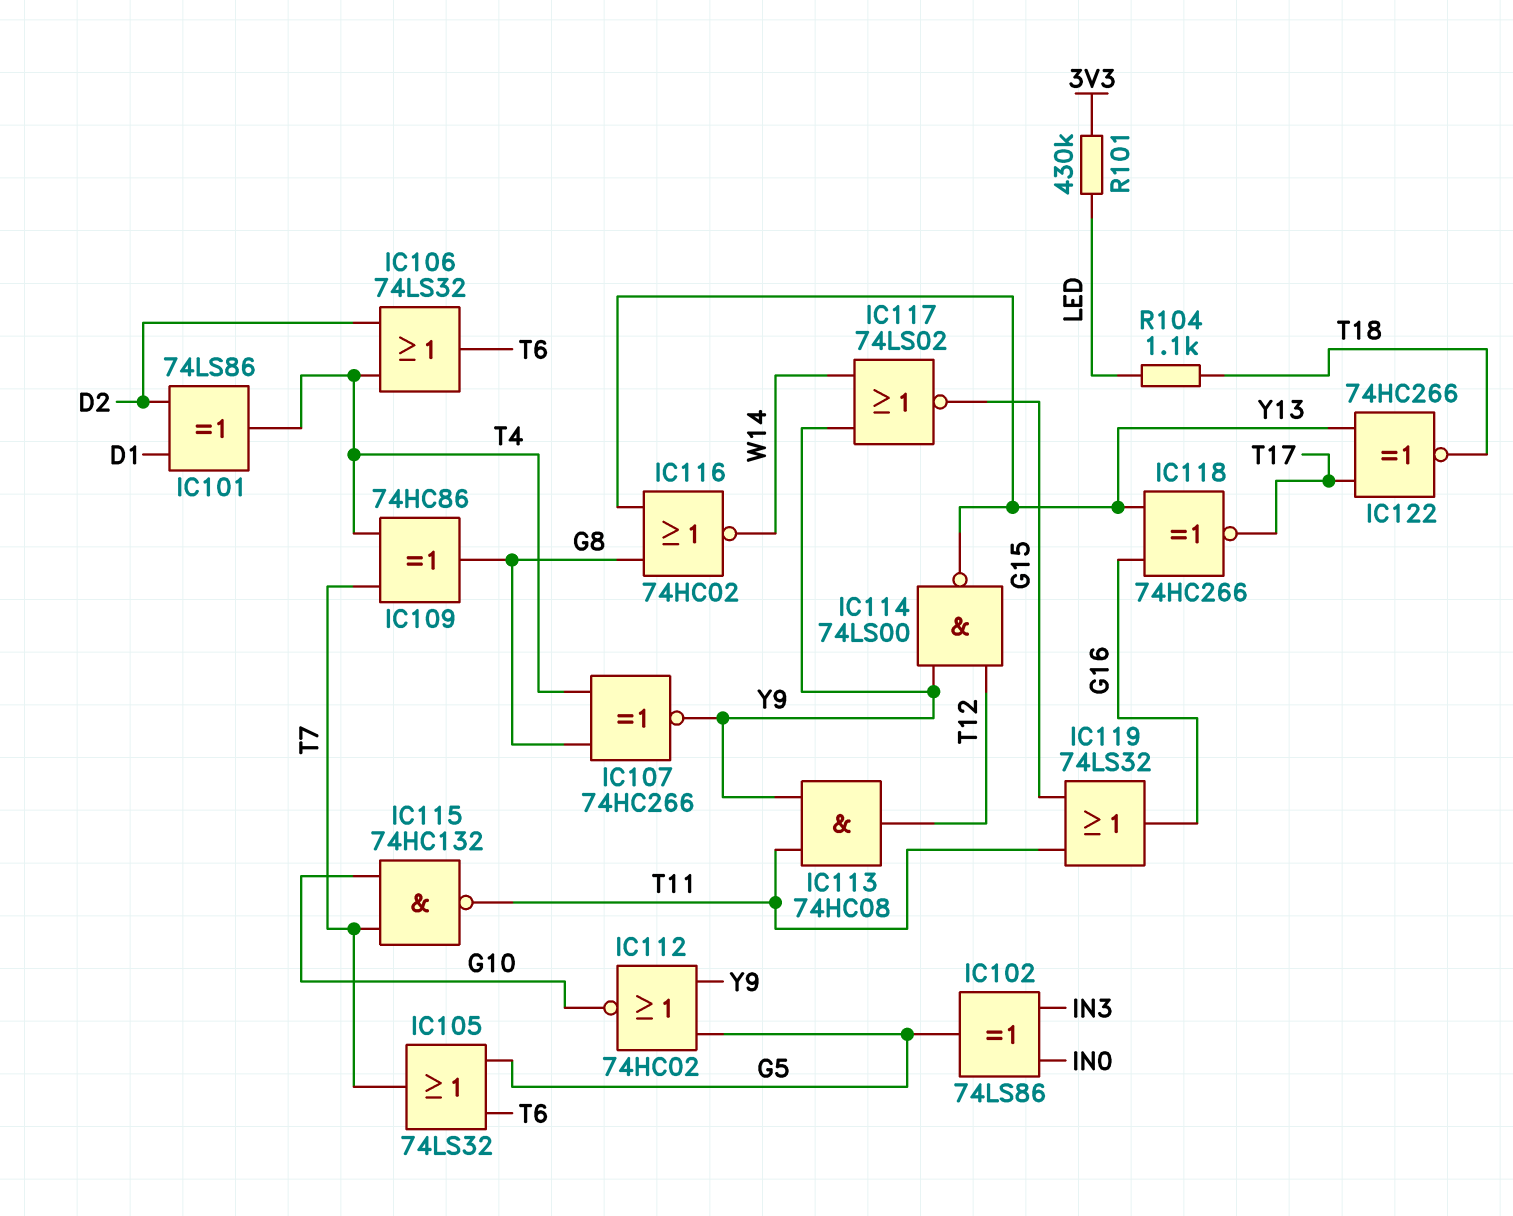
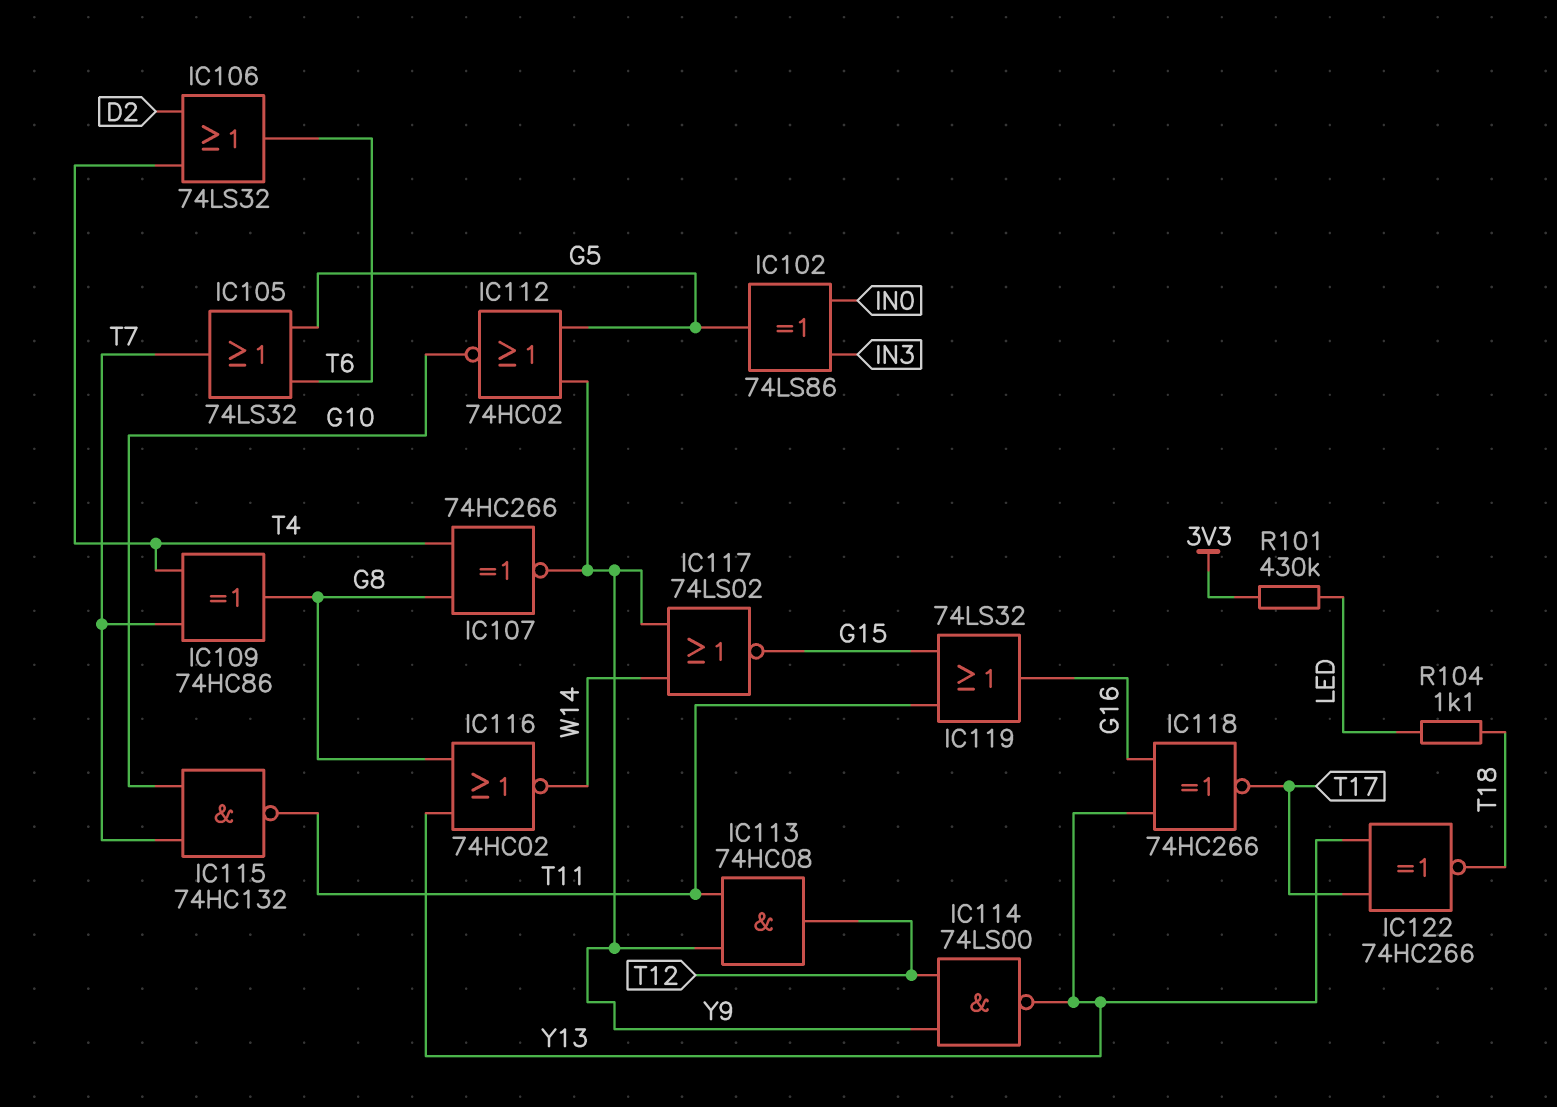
IC101: XOR 74LS86 (in D1, in D2, out T4) -> none

